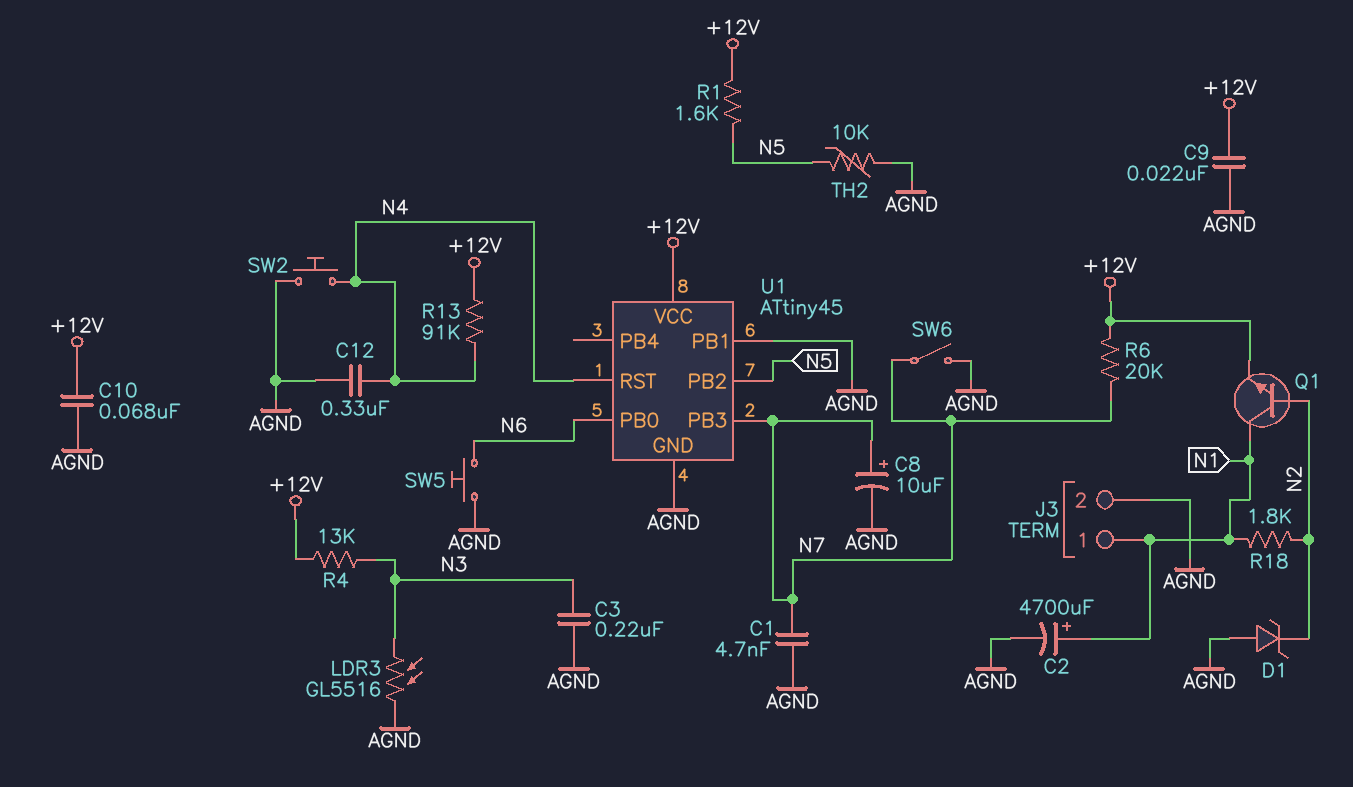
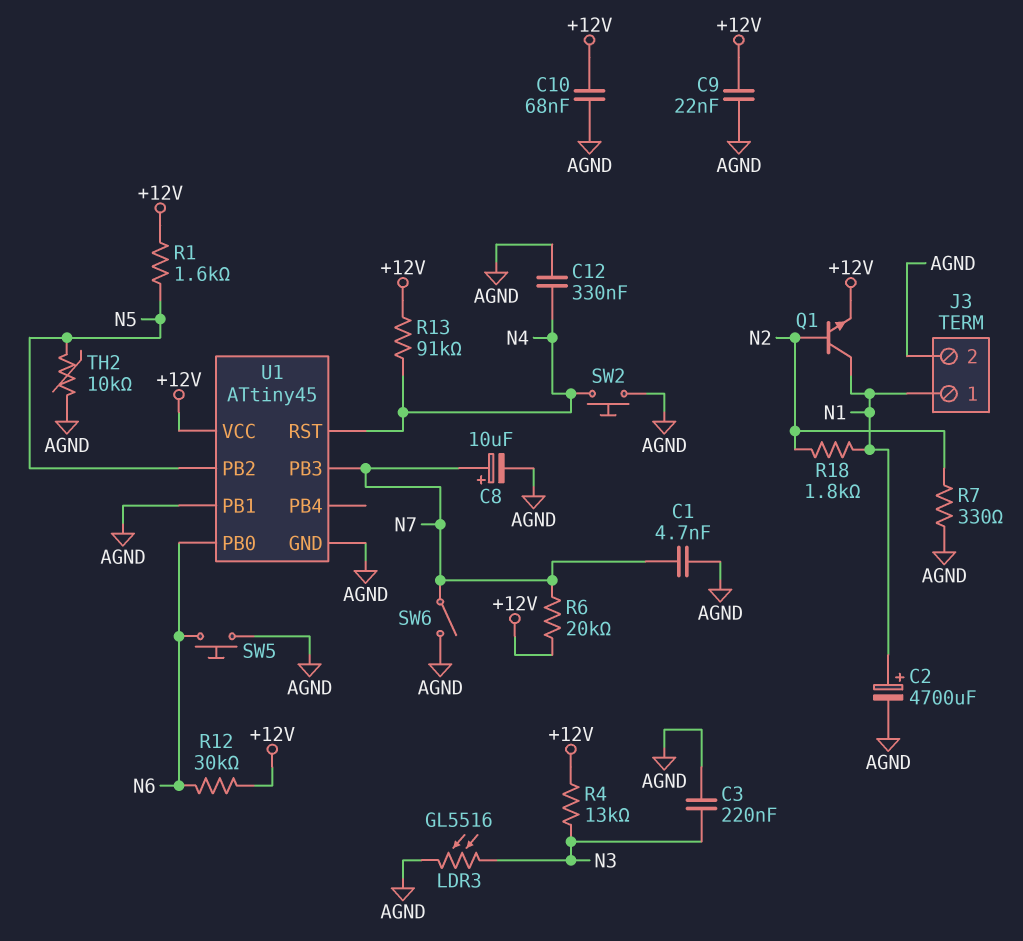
D1: zener (A AGND, K N2) -> none
R7: none -> 330 (AGND, N2)
R12: none -> 30k (+12V, N6)

